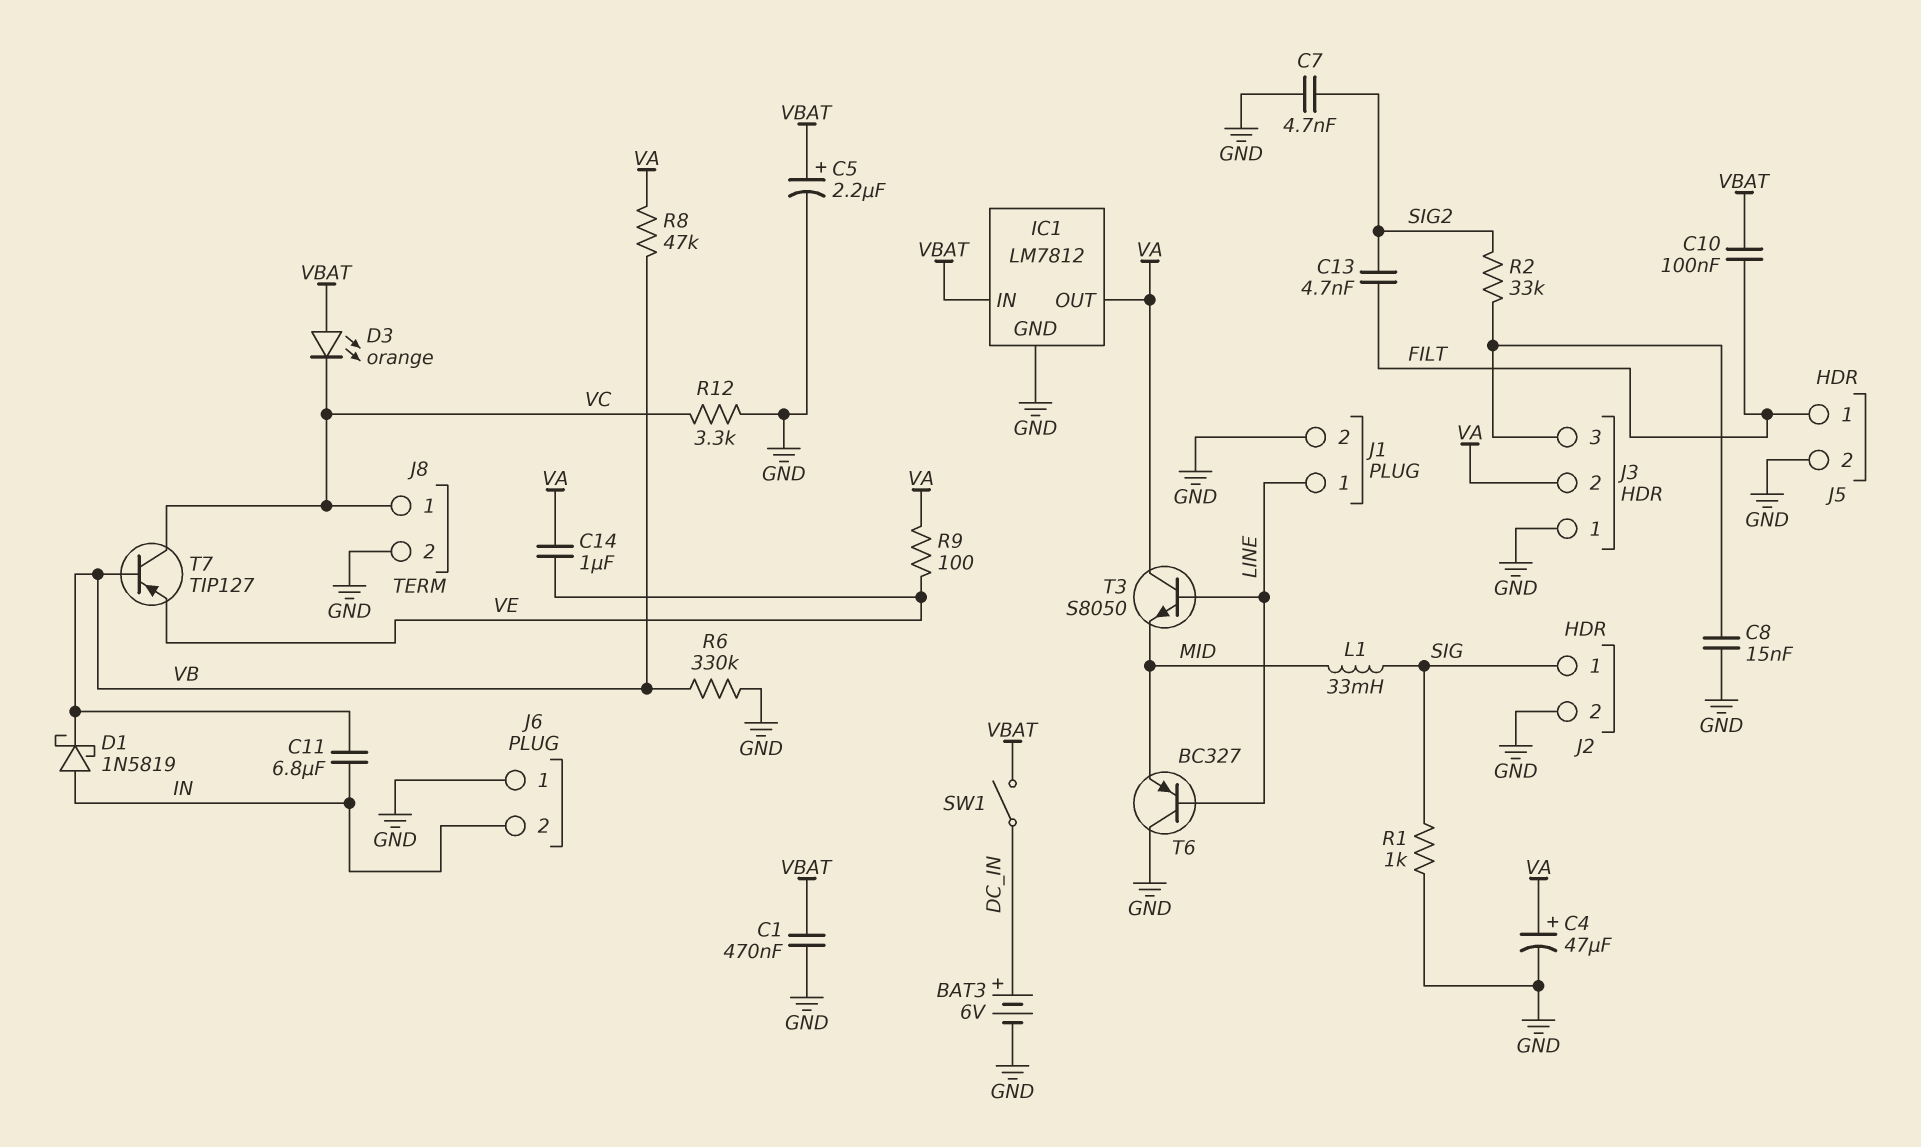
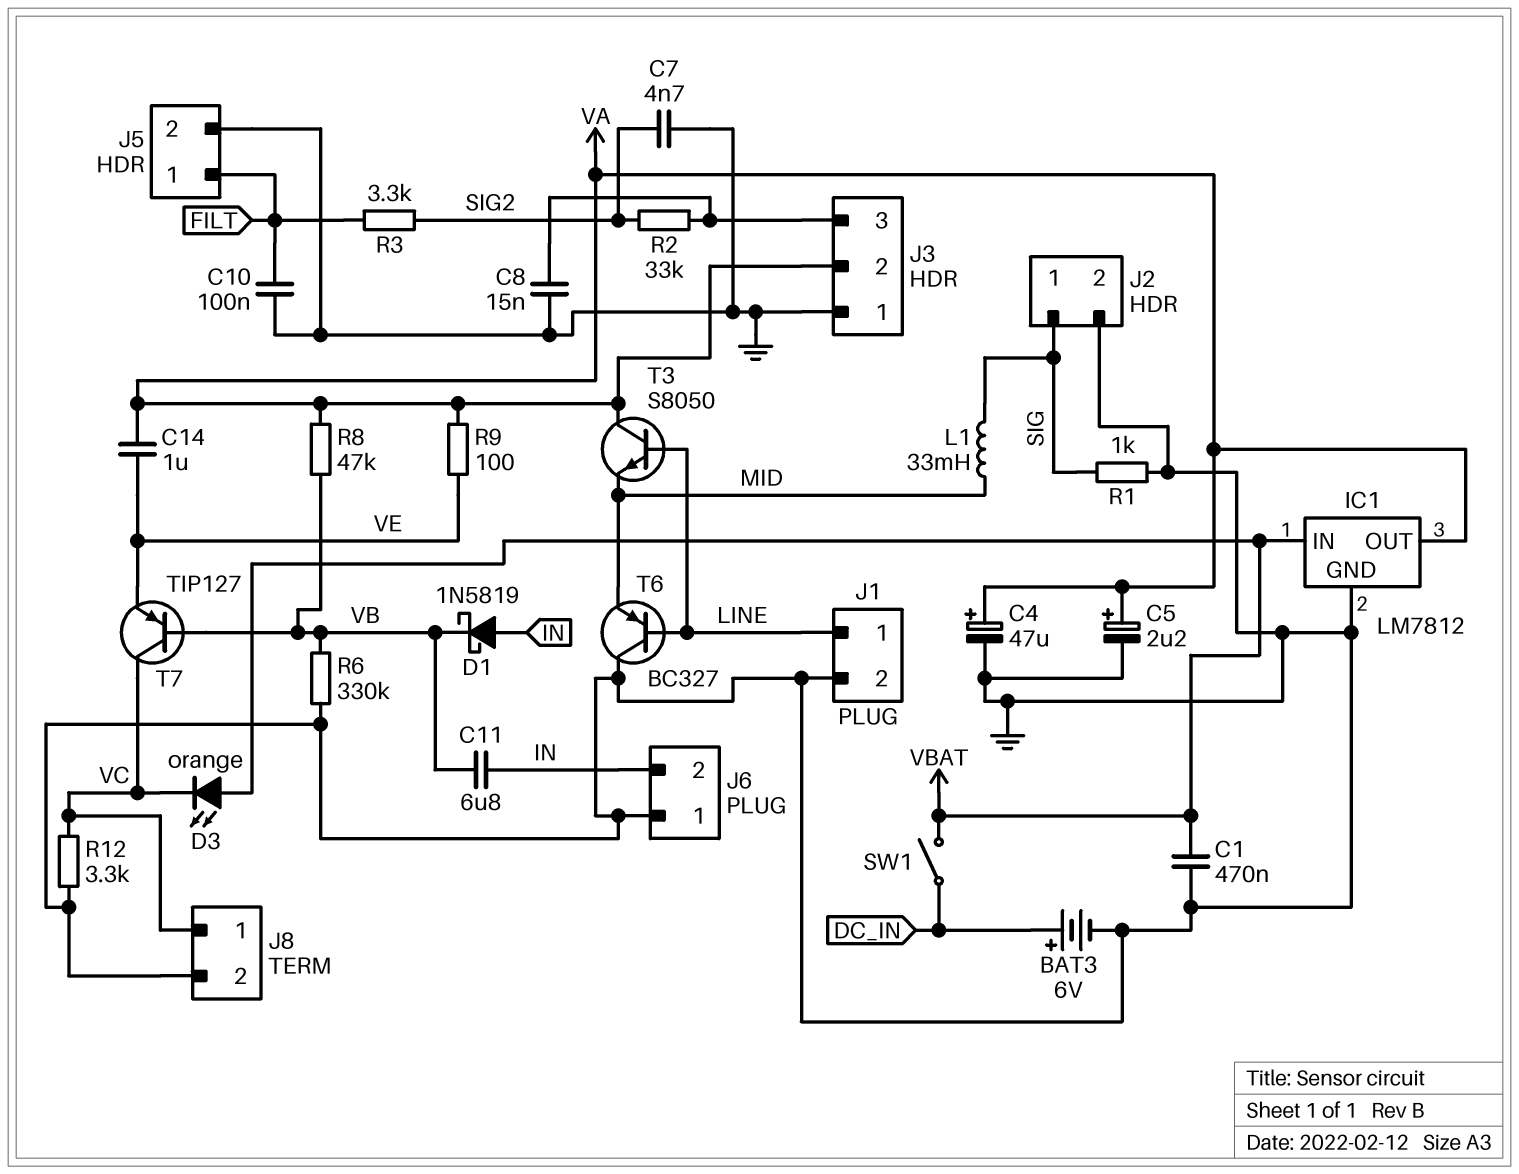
C5: 2.2uF (plus VBAT, minus GND) -> 2.2uF (plus VA, minus GND)
C10: 100nF (FILT, VBAT) -> 100nF (FILT, GND)
C13: 4.7nF (FILT, SIG2) -> none
R3: none -> 3.3k (FILT, SIG2)

